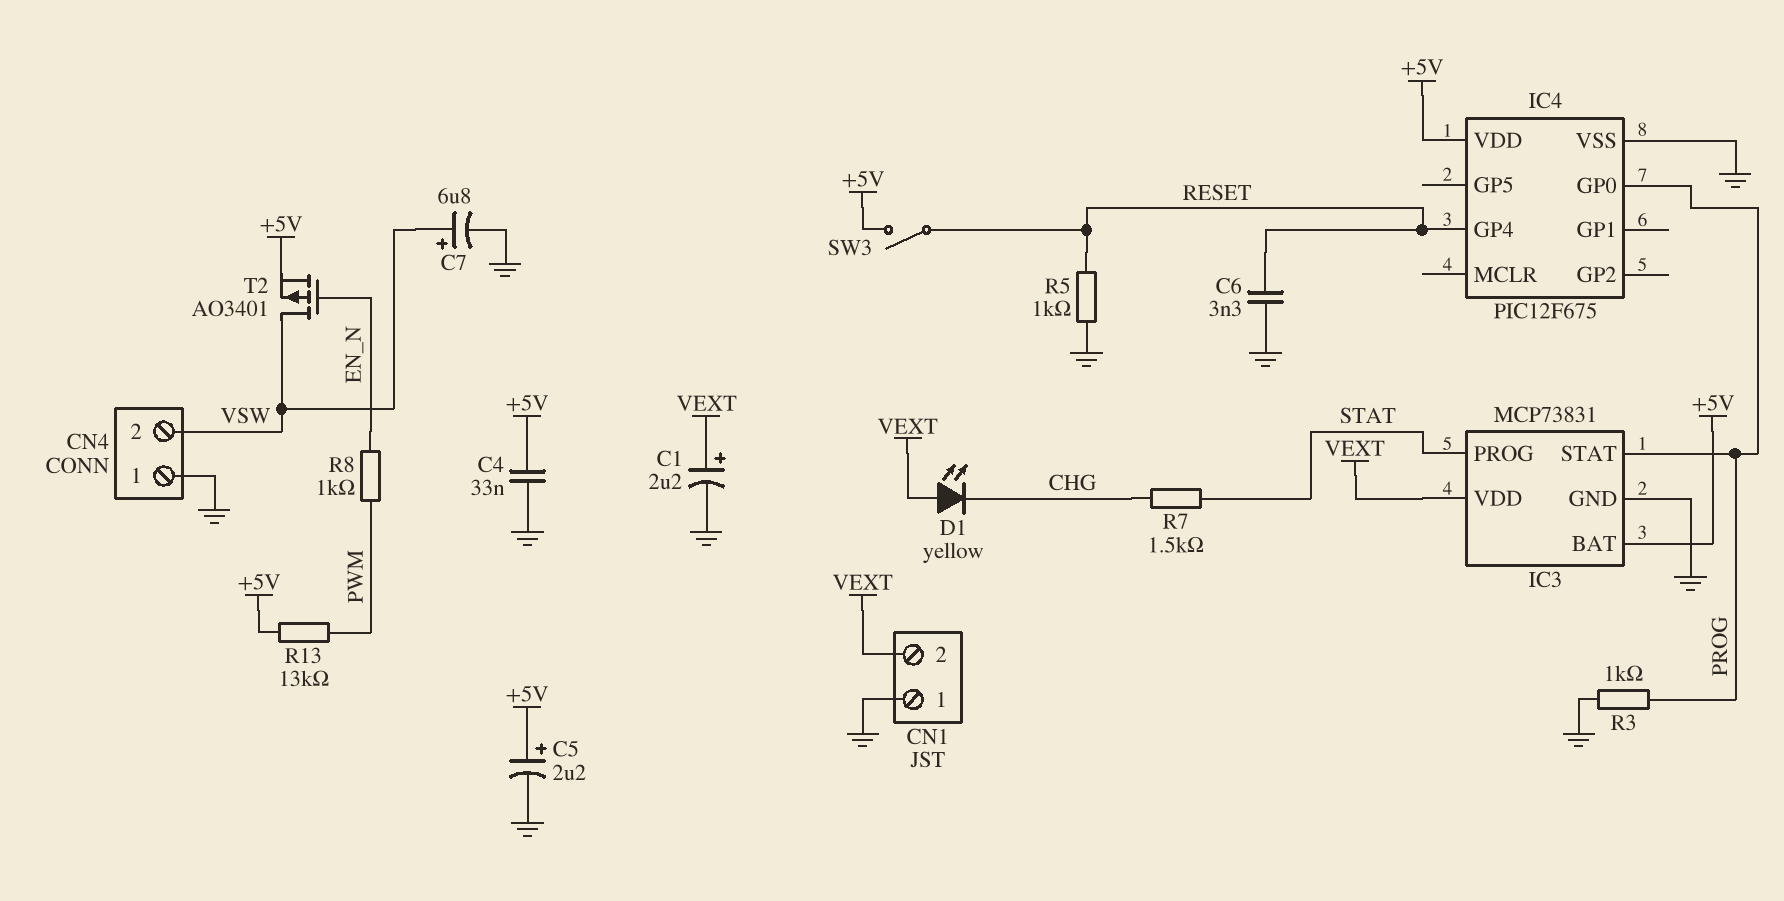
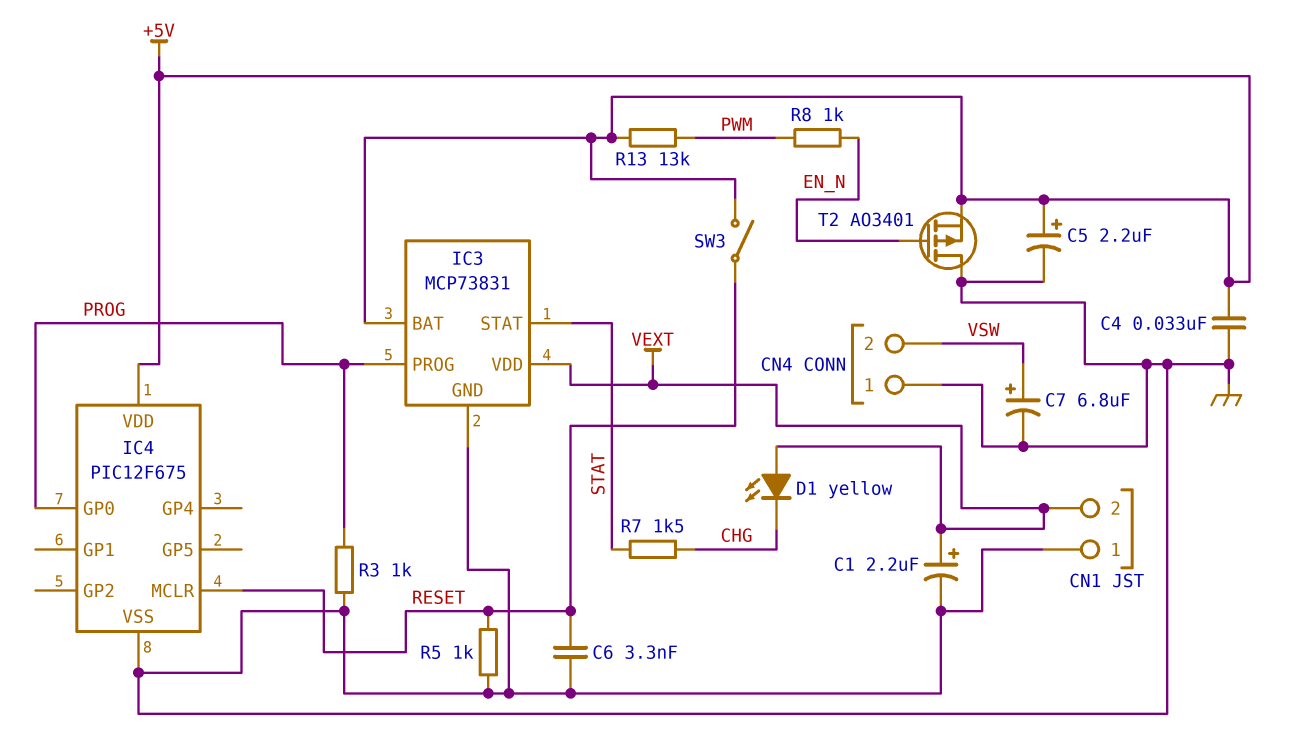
IC3 pin PROG: STAT -> PROG
IC3 pin STAT: PROG -> STAT
IC4 pin GP4: RESET -> none
IC4 pin MCLR: none -> RESET
T2: PMOS AO3401 (G EN_N, D VSW, S +5V) -> PMOS AO3401 (G EN_N, D GND, S +5V)

